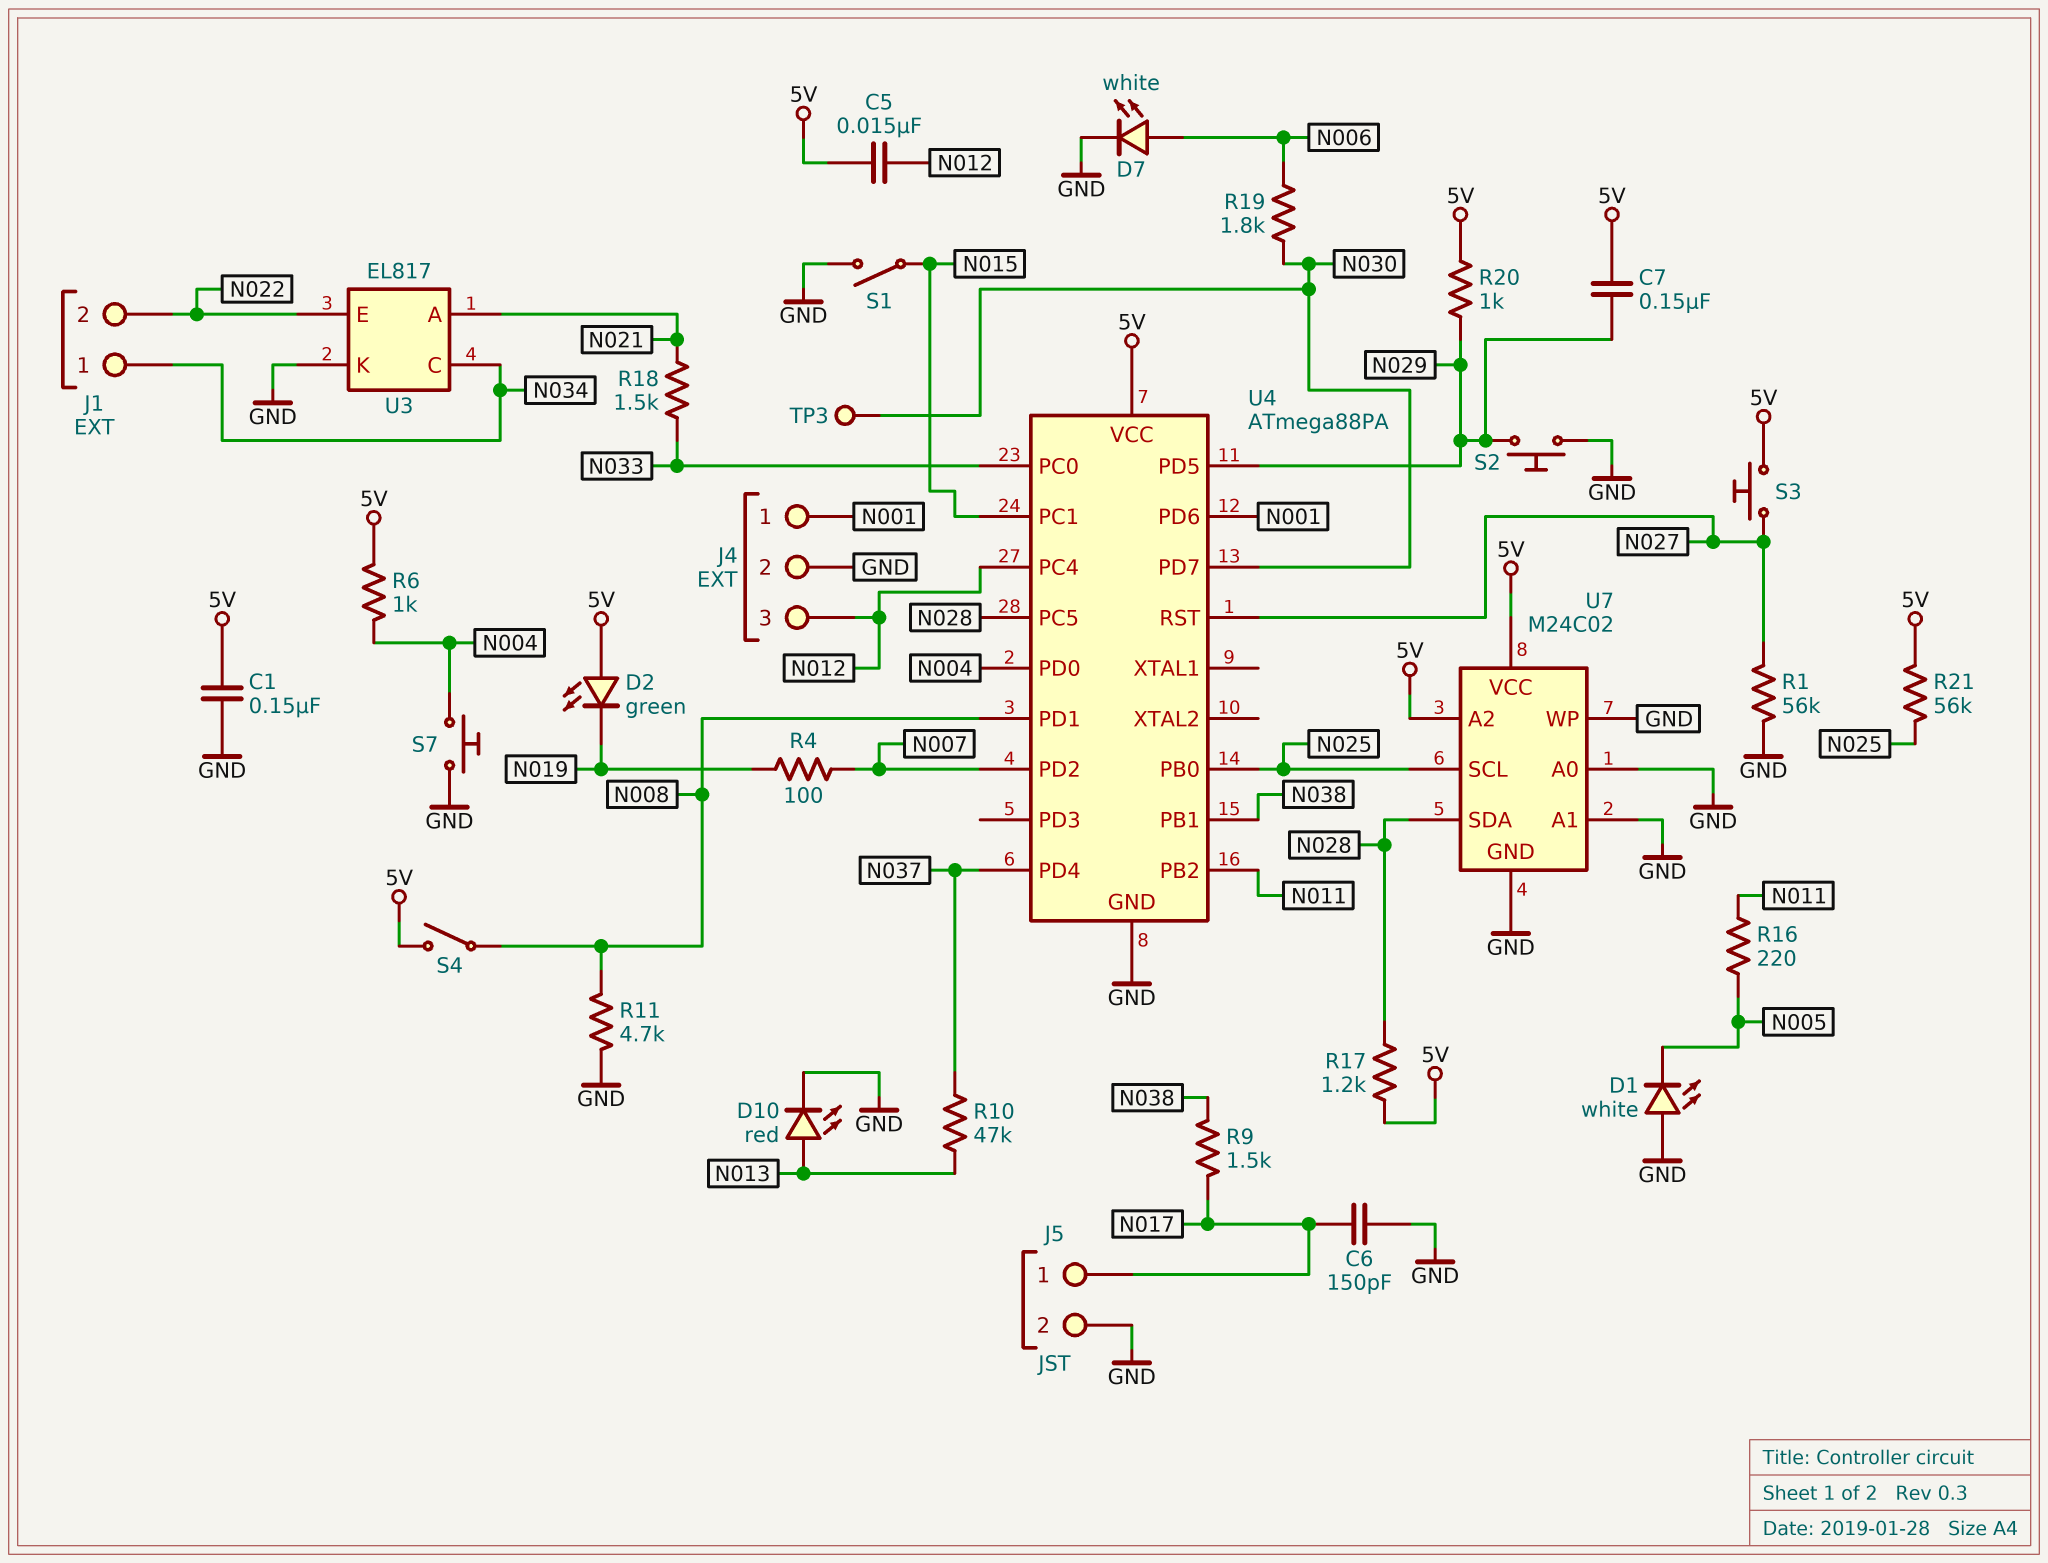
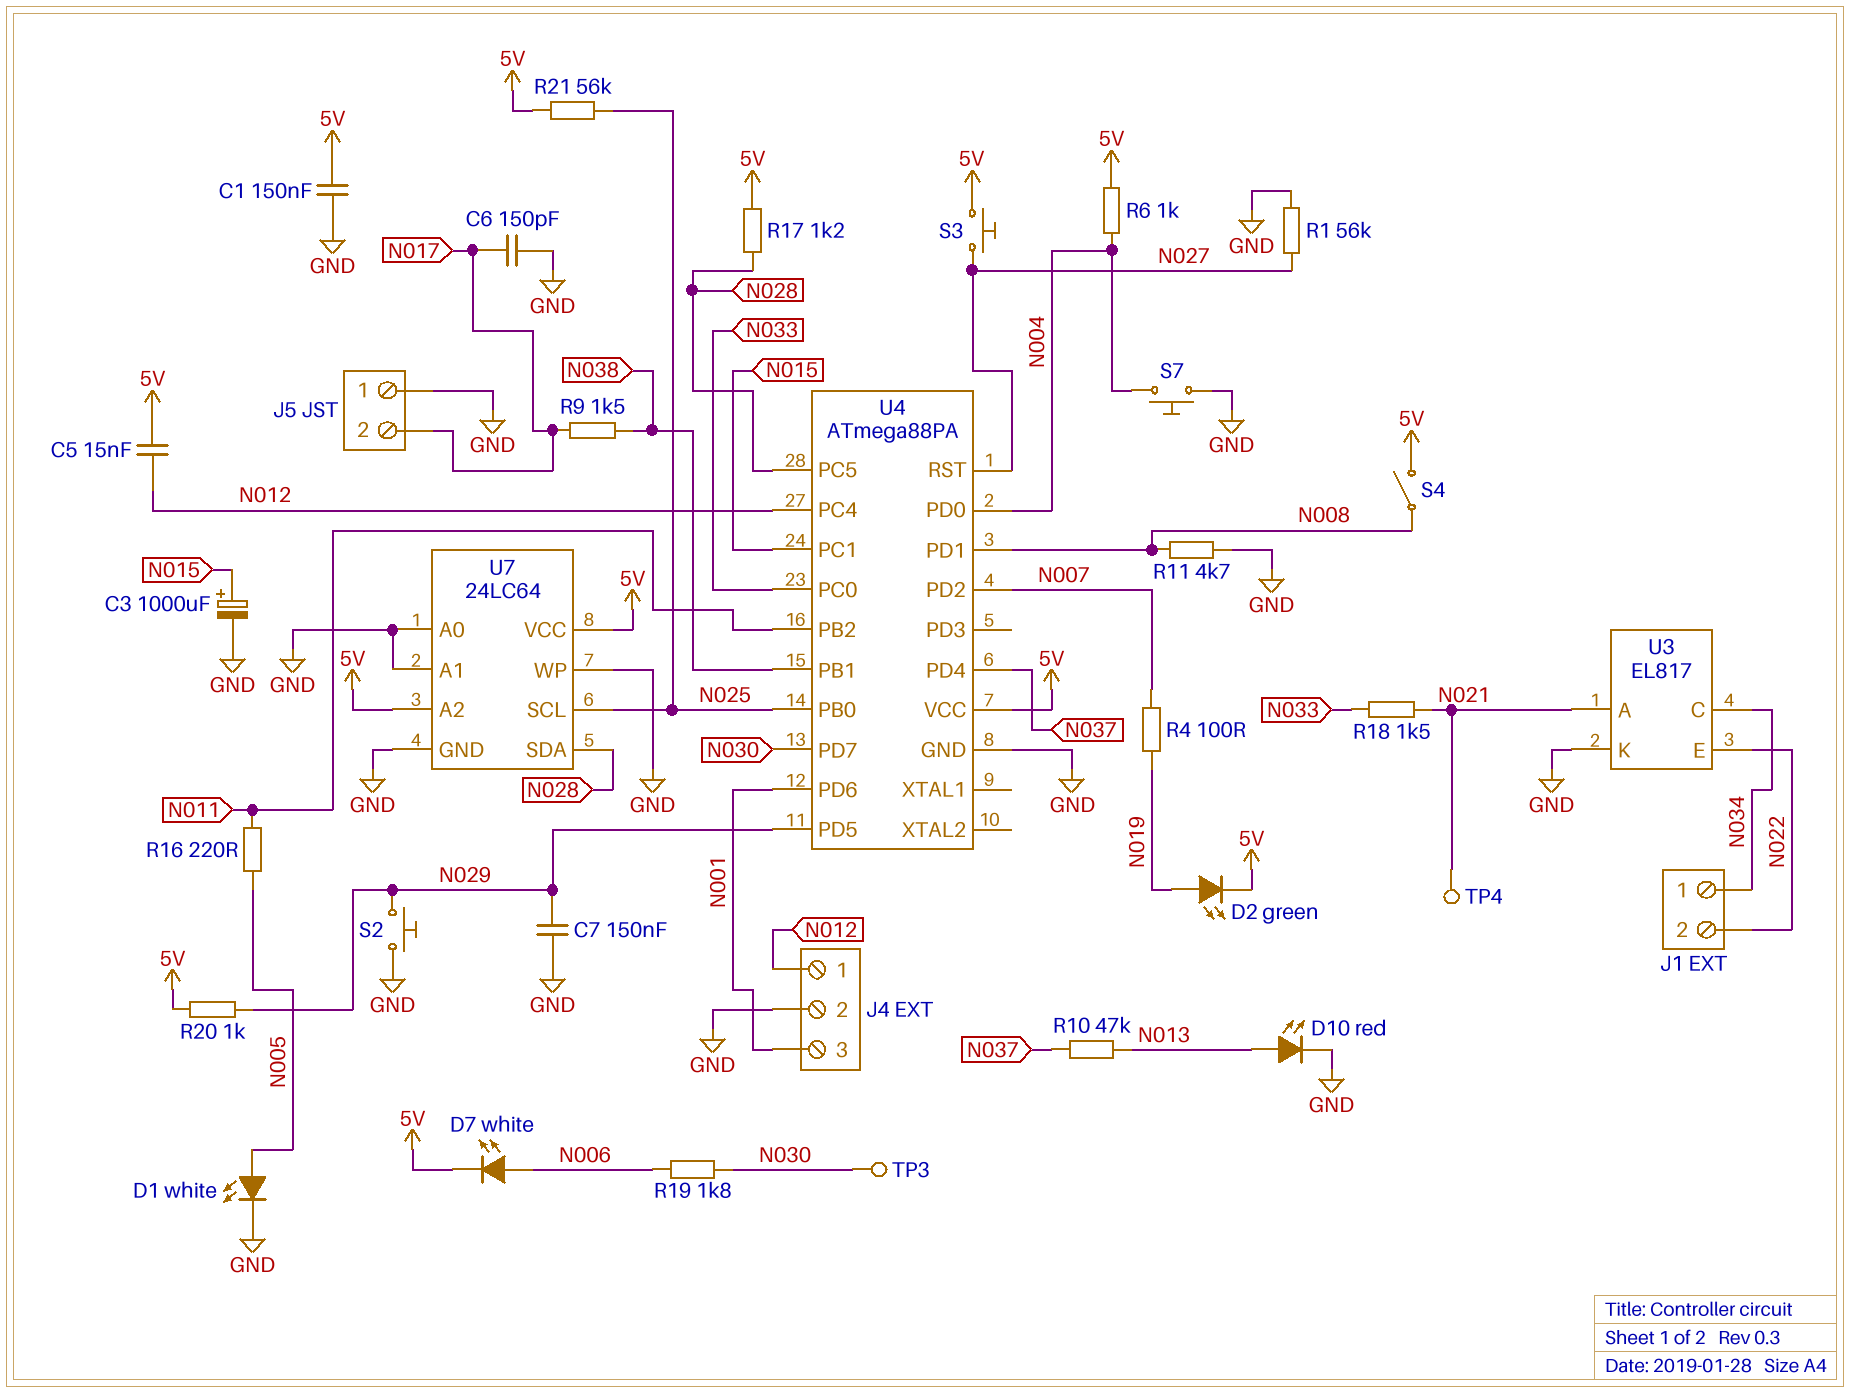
C3: none -> 1000uF (plus N015, minus GND)
C7: 150nF (5V, N029) -> 150nF (GND, N029)
D1: LED white (A GND, K N005) -> LED white (A N005, K GND)
D2: LED green (A 5V, K N019) -> LED green (A N019, K 5V)
D7: LED white (A N006, K GND) -> LED white (A N006, K 5V)
J4 pin 1: N001 -> N012
J4 pin 3: N012 -> N001
J5 pin 1: N017 -> GND
J5 pin 2: GND -> N017
S1: switch (GND, N015) -> none
TP4: none -> test point (N021)
U7: M24C02 -> 24LC64

